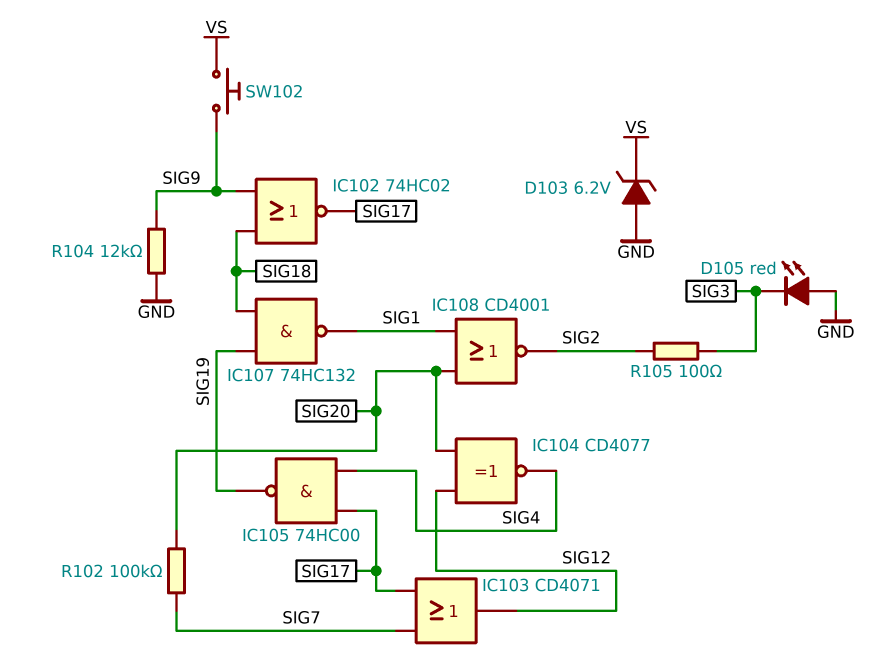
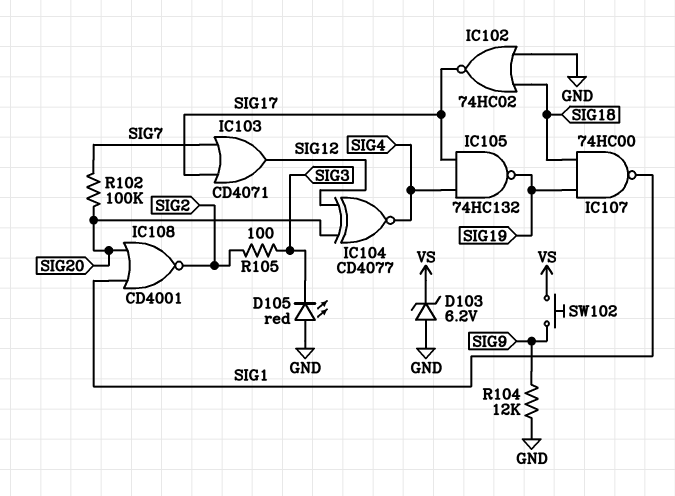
IC102: NOR 74HC02 (in SIG9, in SIG18, out SIG17) -> NOR 74HC02 (in GND, in SIG18, out SIG17)
IC105: NAND 74HC00 (in SIG4, in SIG17, out SIG19) -> NAND 74HC132 (in SIG4, in SIG17, out SIG19)
IC107: NAND 74HC132 (in SIG18, in SIG19, out SIG1) -> NAND 74HC00 (in SIG18, in SIG19, out SIG1)

